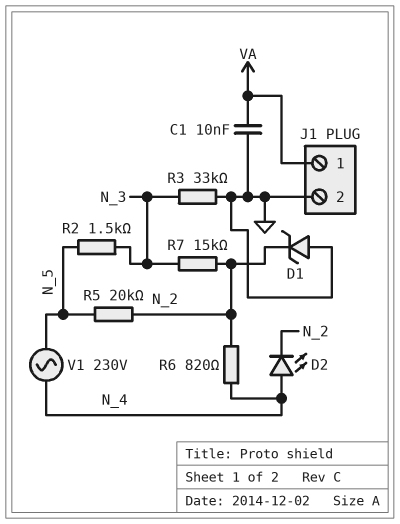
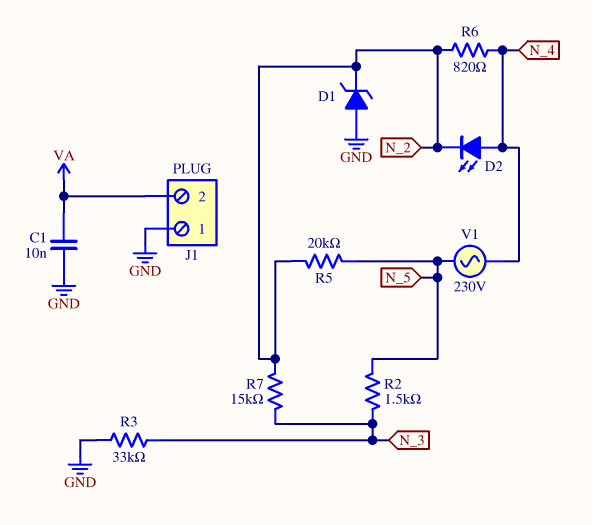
J1 pin 1: VA -> GND
J1 pin 2: GND -> VA

